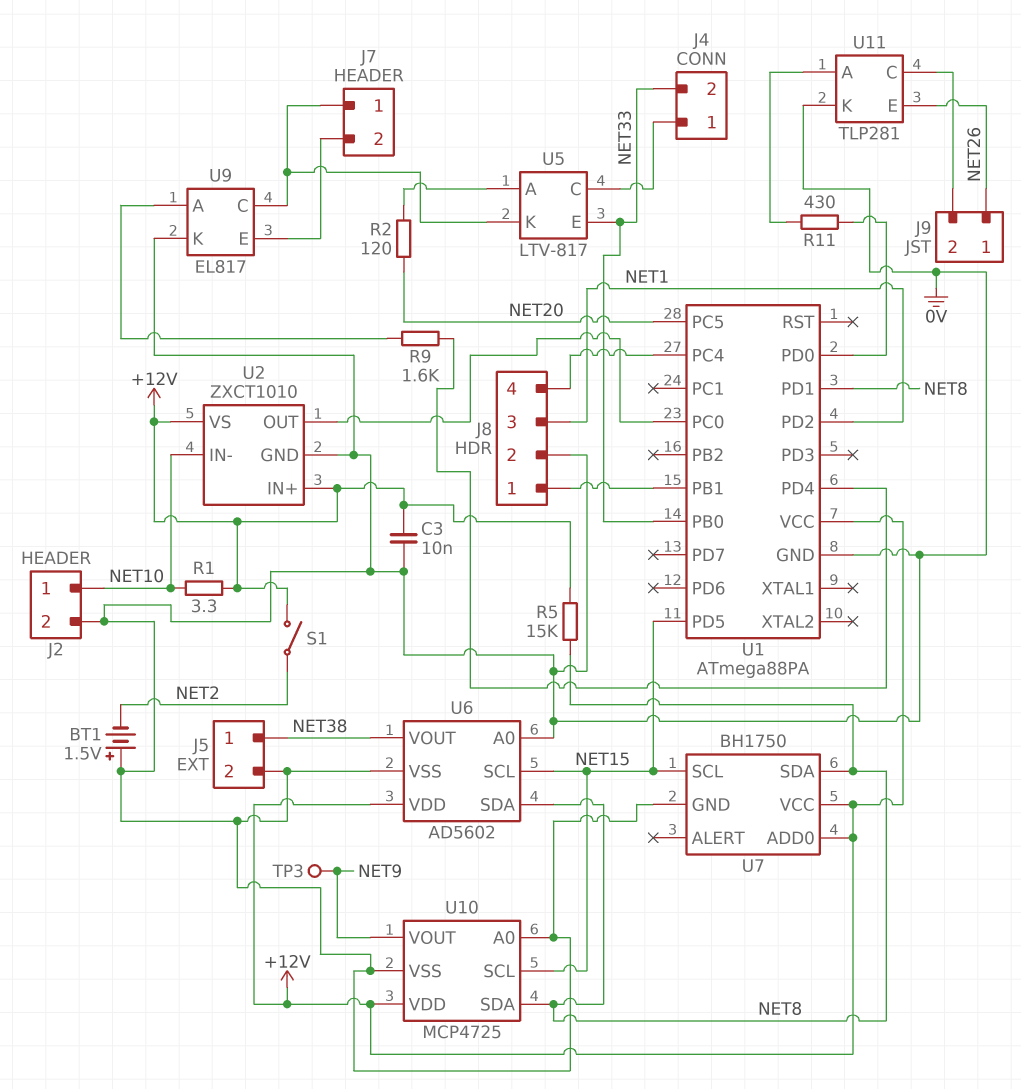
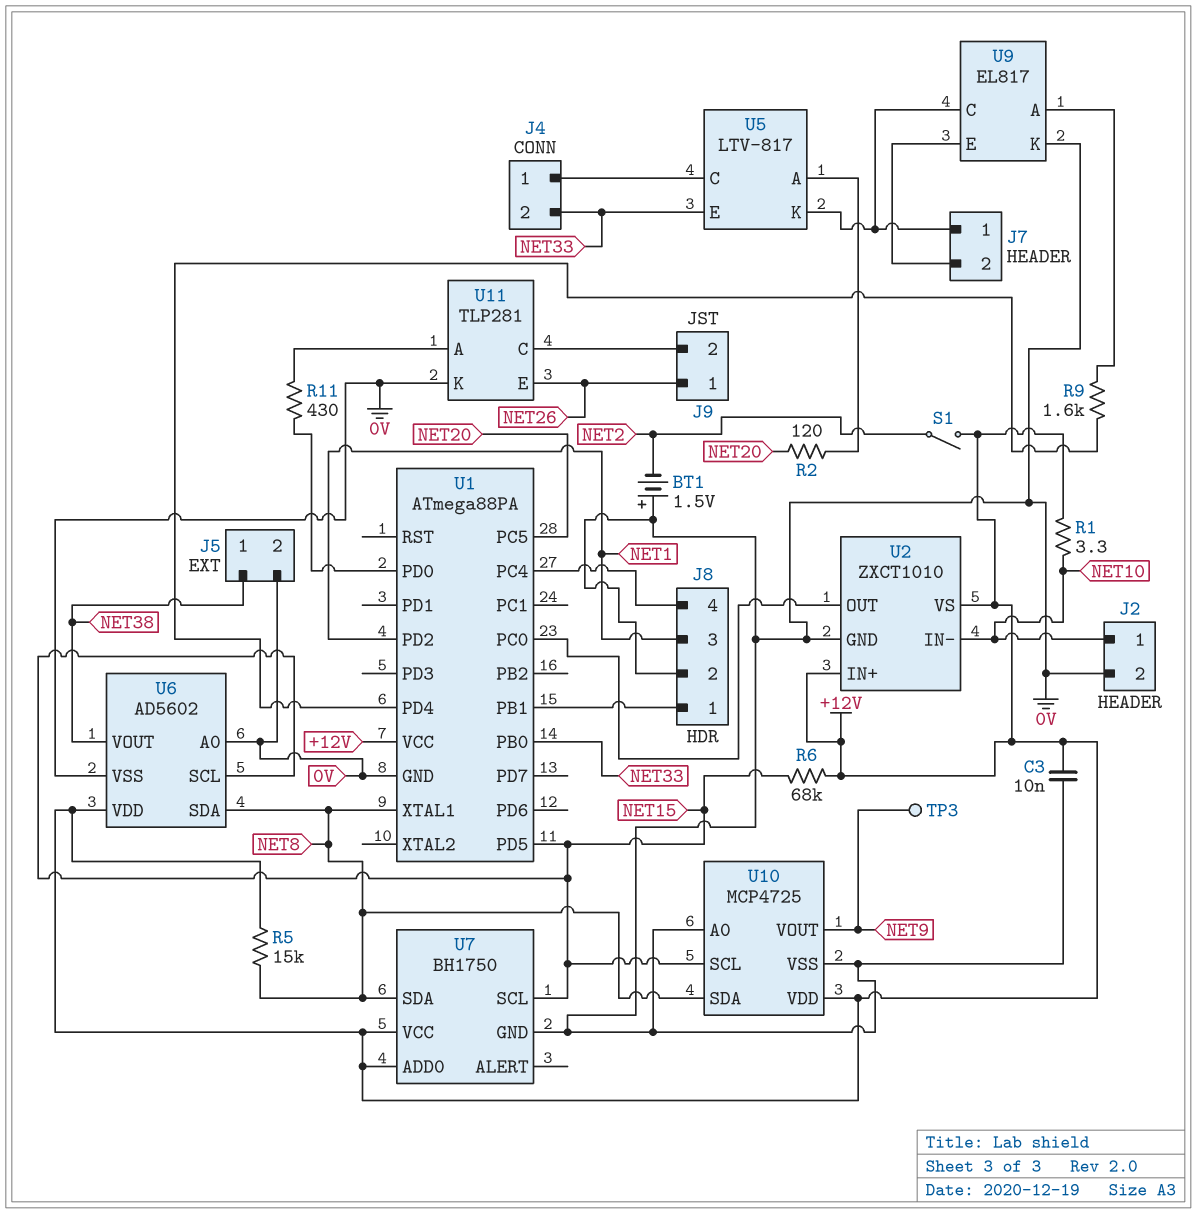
R6: none -> 68k (+12V, NET15)
U1 pin PD1: NET8 -> none
U1 pin XTAL1: none -> NET8

